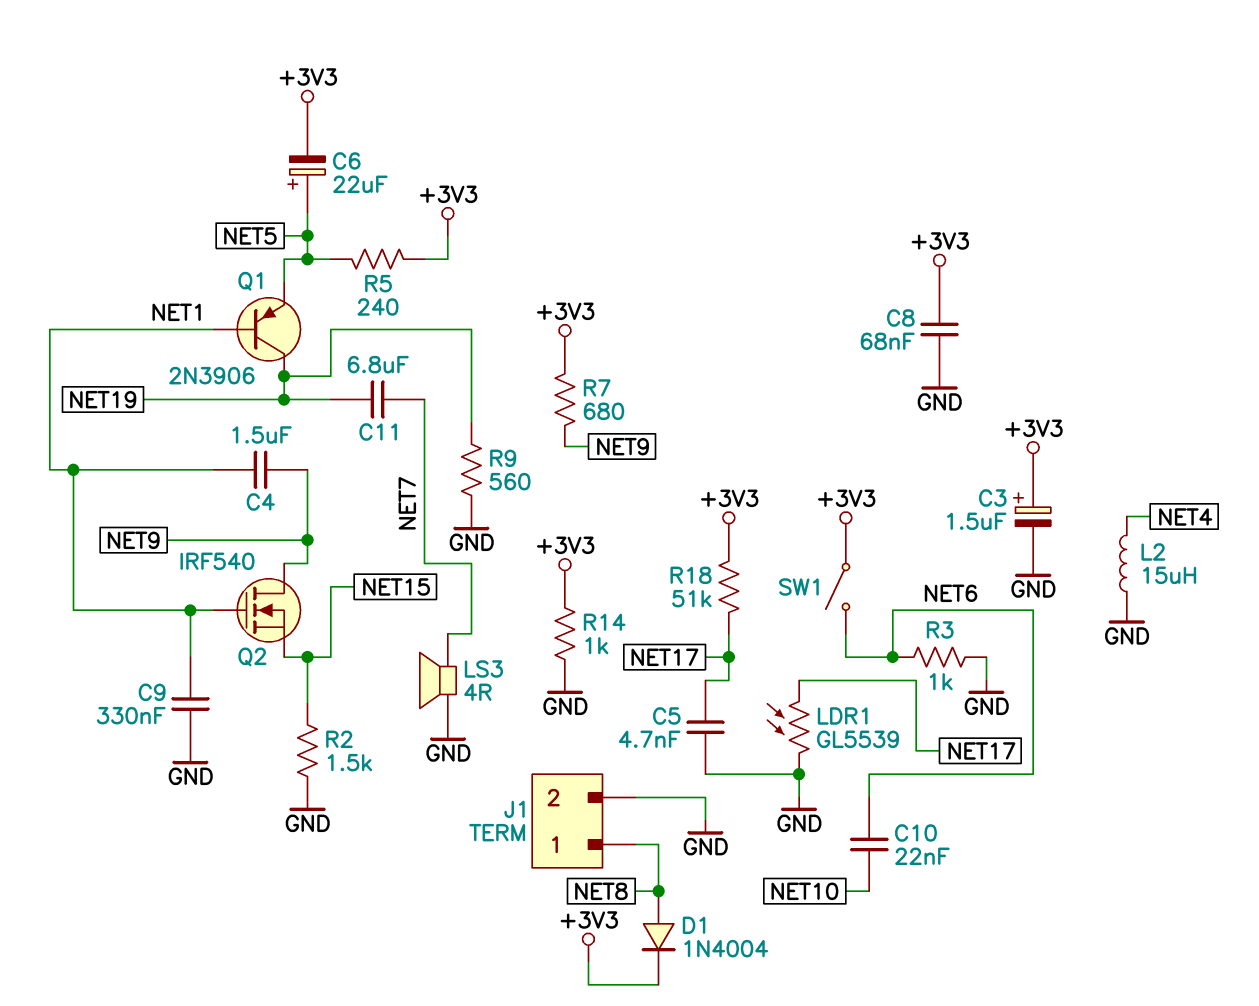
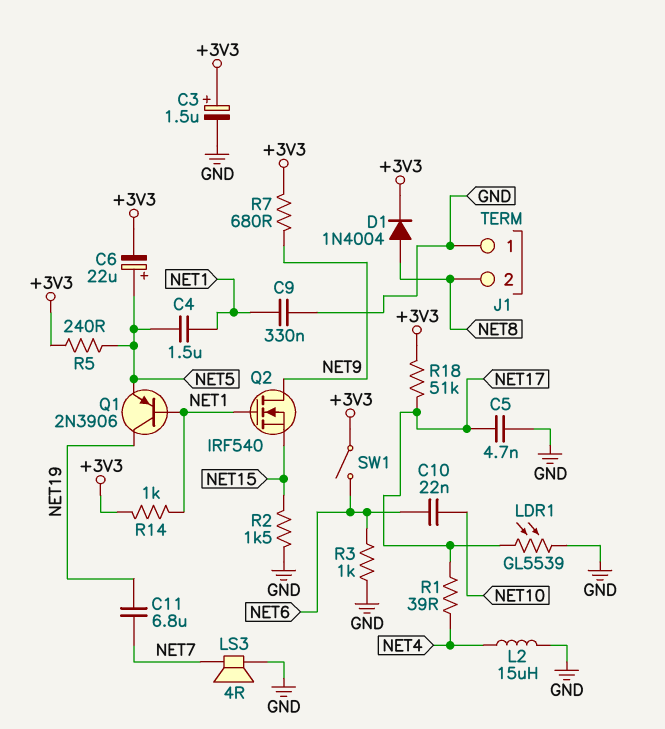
C4: 1.5uF (NET1, NET9) -> 1.5uF (NET1, NET5)
C8: 68nF (+3V3, GND) -> none
J1 pin 1: NET8 -> GND
J1 pin 2: GND -> NET8
R1: none -> 39 (NET4, NET17)
R9: 560 (GND, NET19) -> none
R14: 1k (+3V3, GND) -> 1k (+3V3, NET1)

